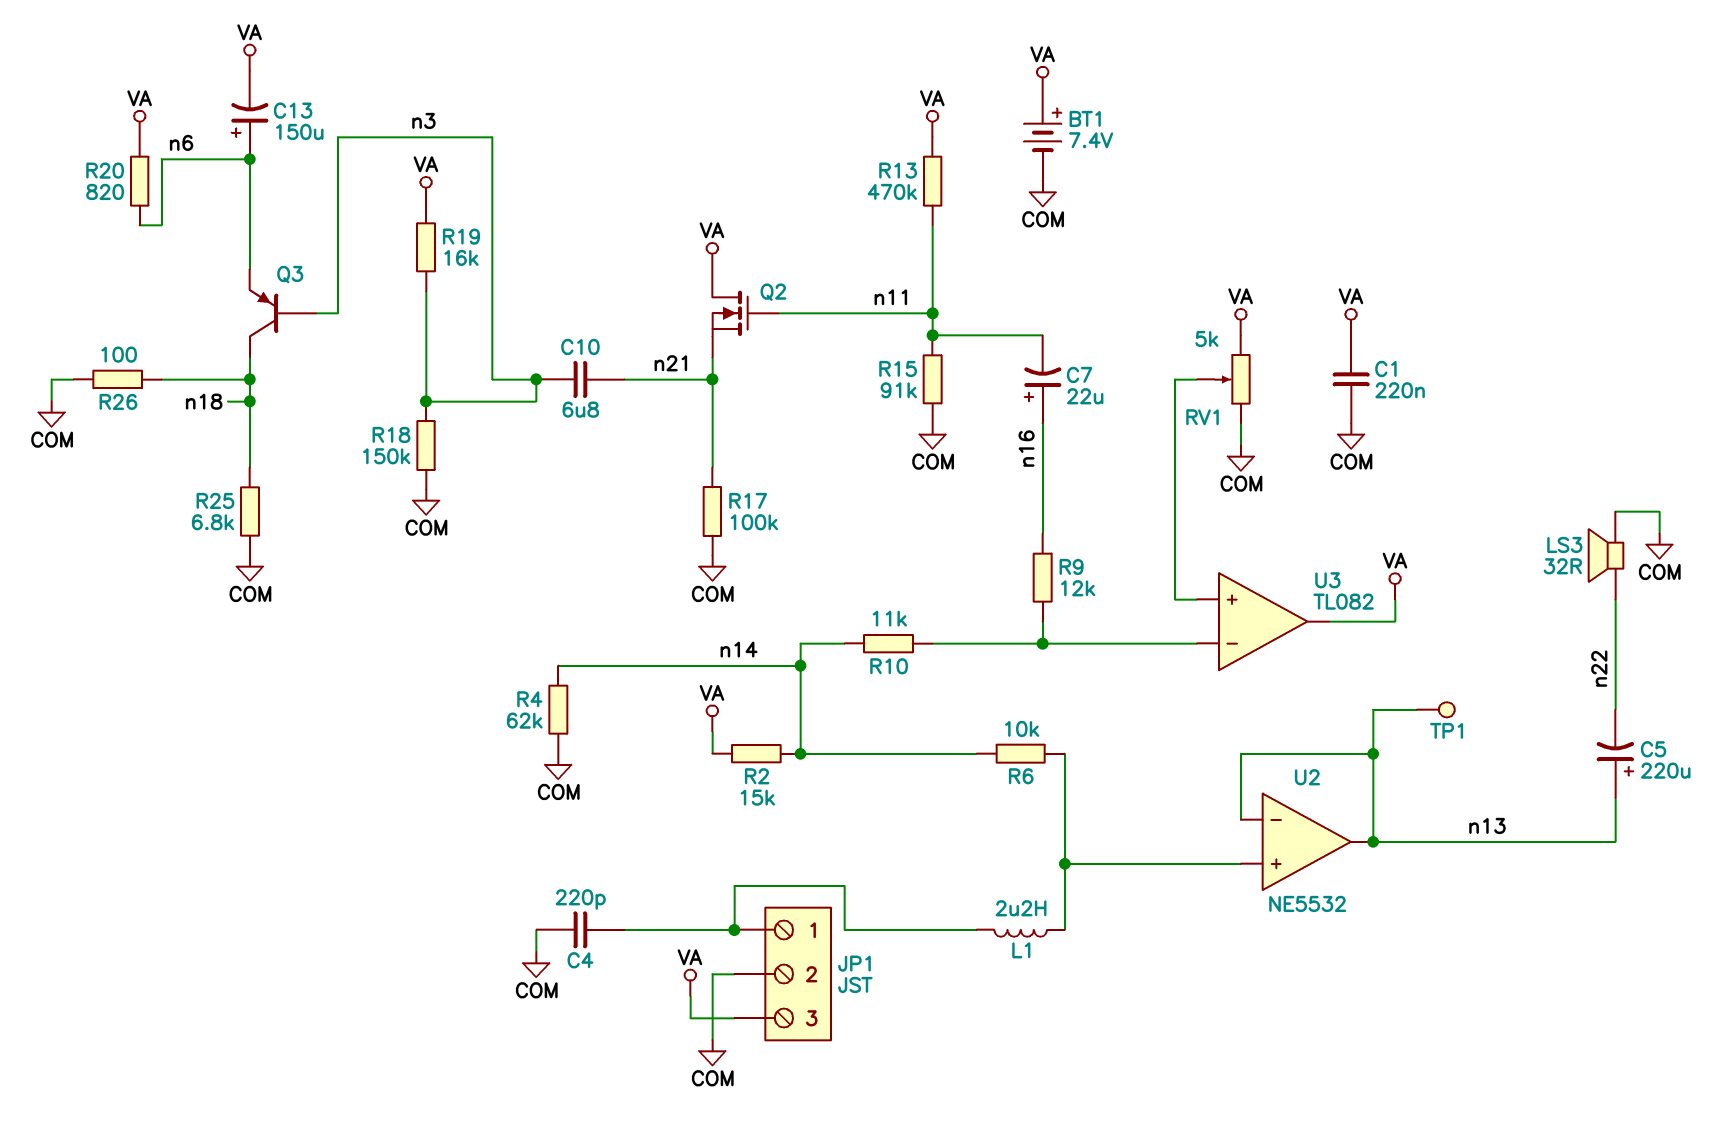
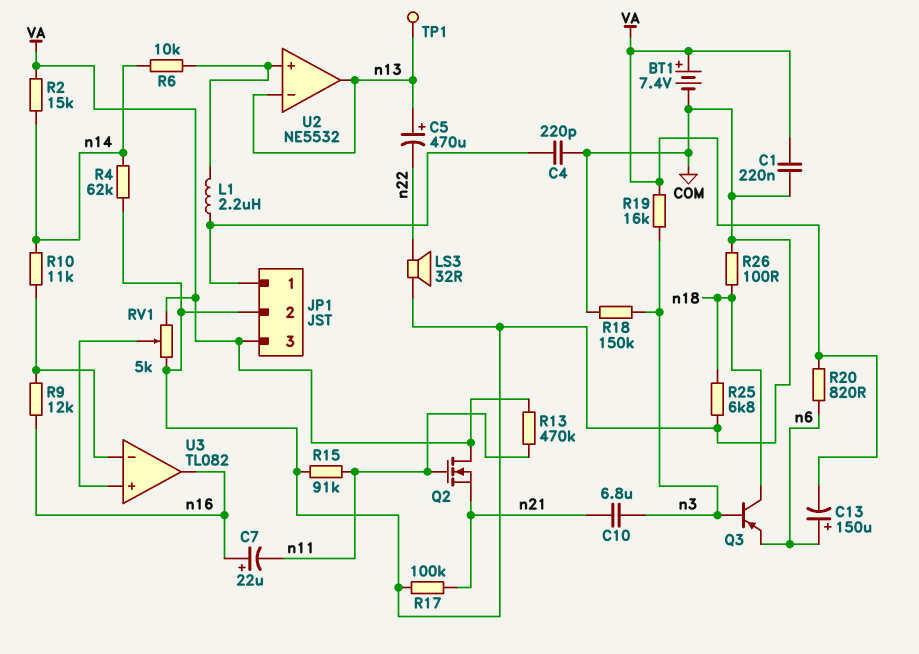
C5: 220uF (plus n13, minus n22) -> 470uF (plus n13, minus n22)
U3 pin out: VA -> n16

